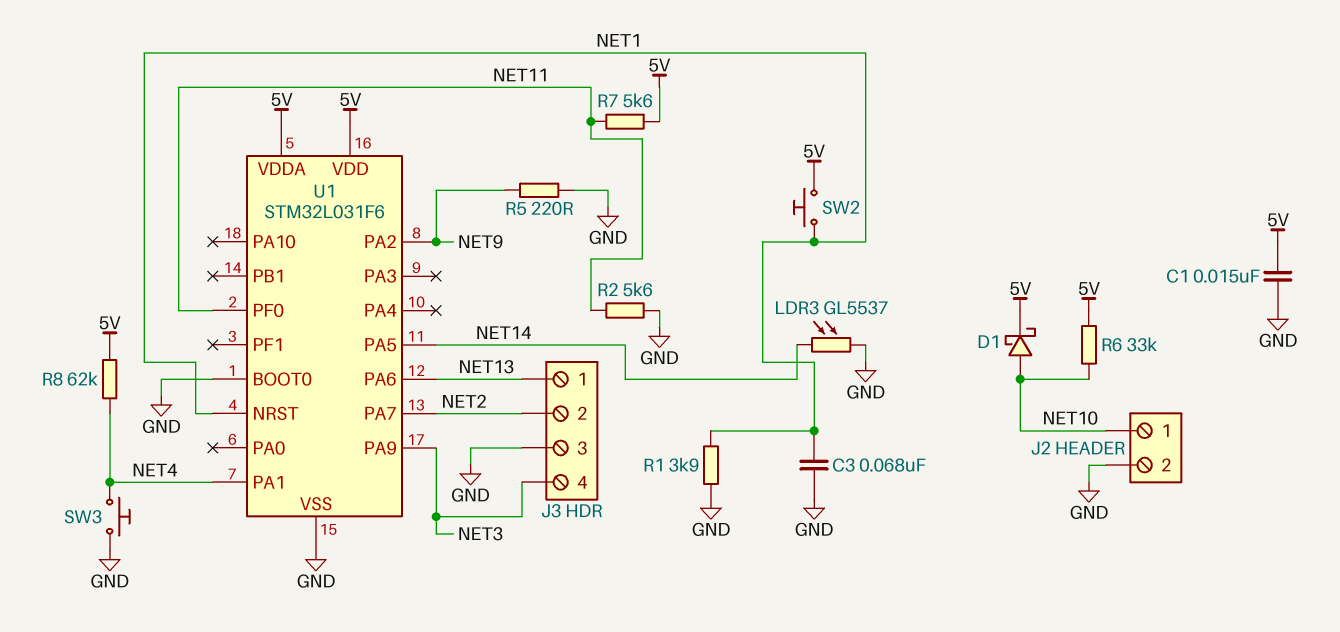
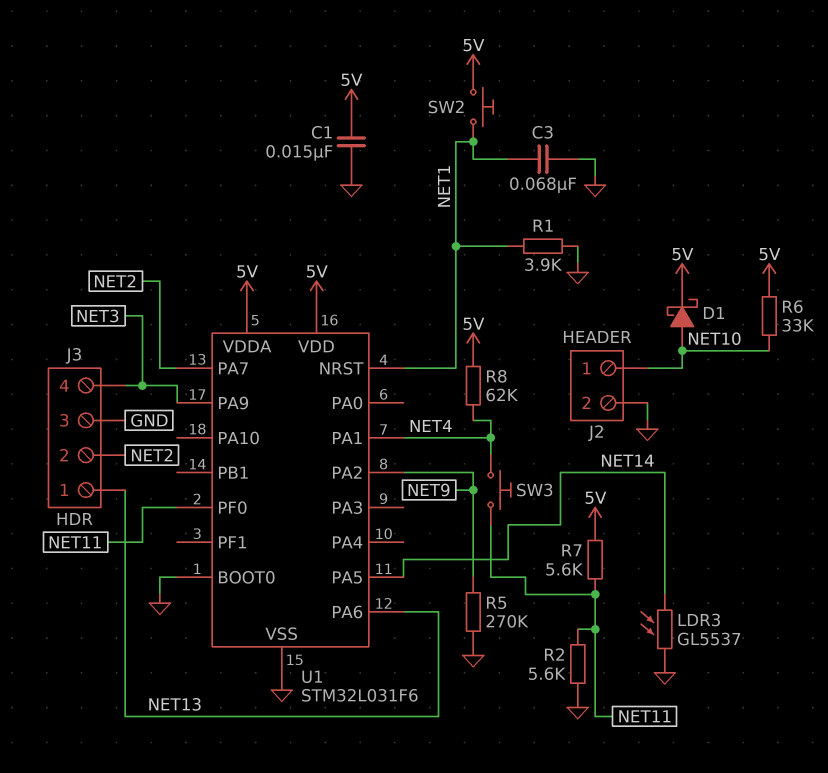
R5: 220 (GND, NET9) -> 270k (GND, NET9)
SW3: button (GND, NET4) -> button (NET4, NET11)

